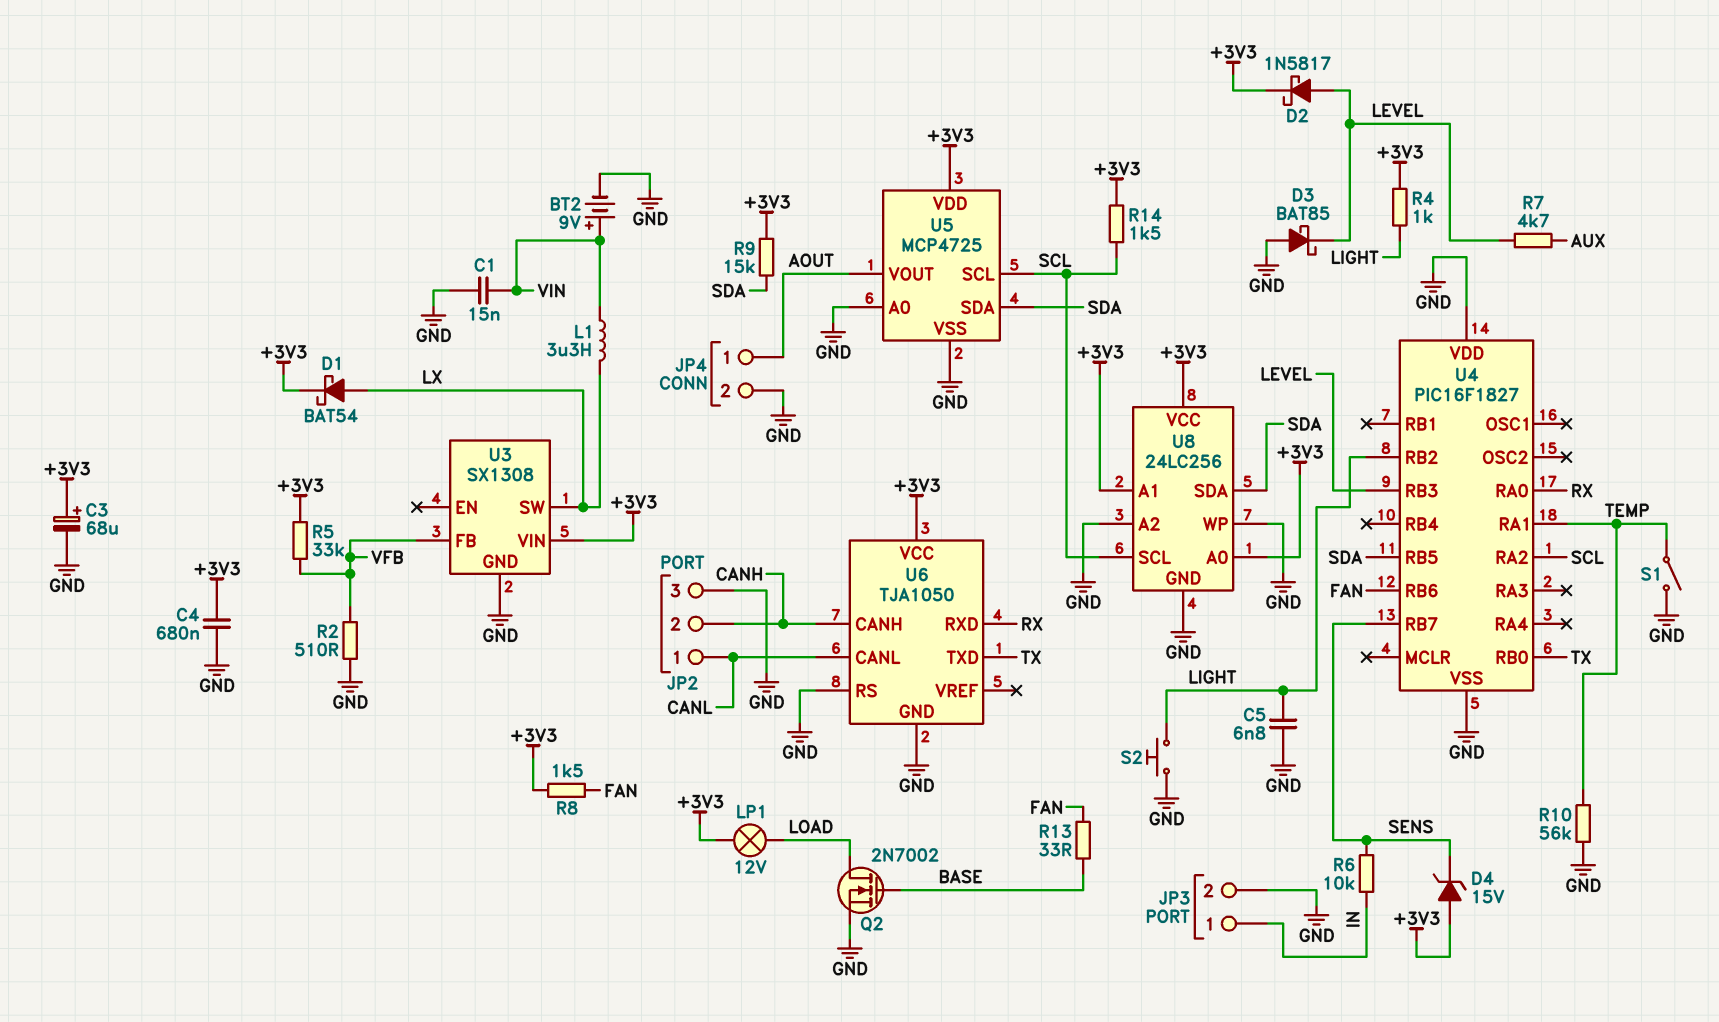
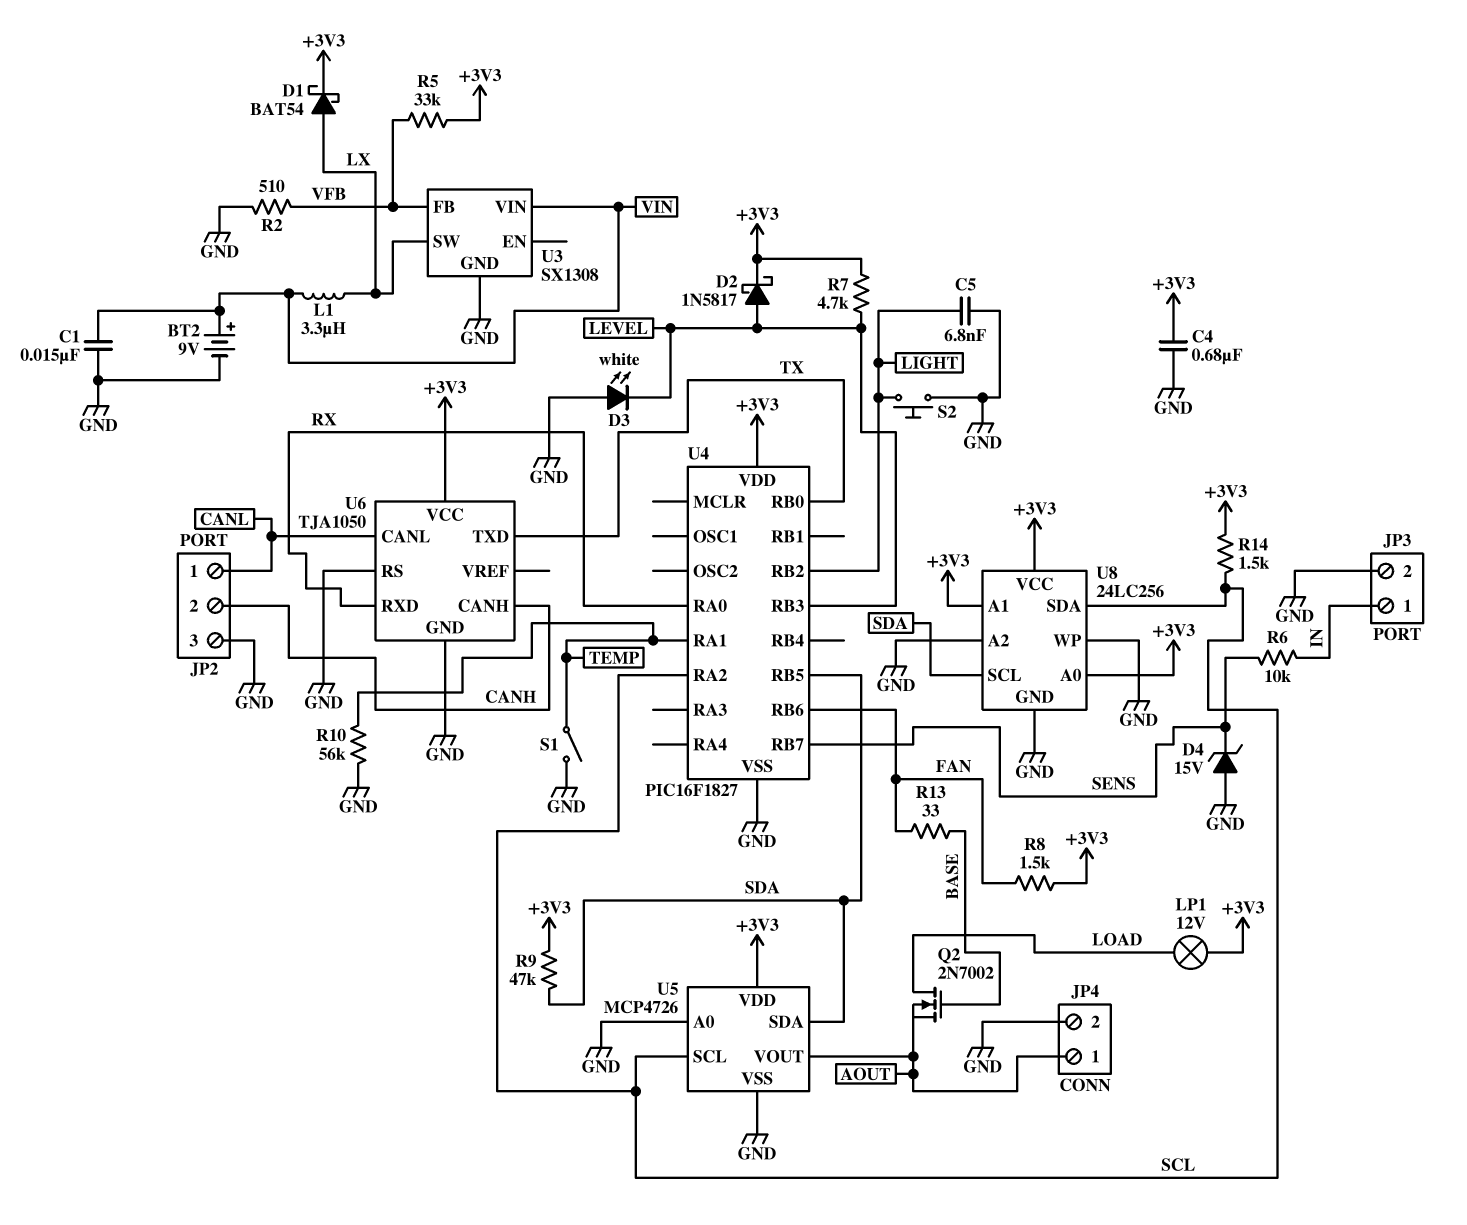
C3: 68uF (plus +3V3, minus GND) -> none
D3: schottky BAT85 (A GND, K LEVEL) -> LED white (A GND, K LEVEL)
D4: zener 15V (A +3V3, K SENS) -> zener 15V (A GND, K SENS)
Q2: NMOS 2N7002 (G BASE, D LOAD, S GND) -> NMOS 2N7002 (G BASE, D LOAD, S AOUT)
R4: 1k (+3V3, LIGHT) -> none
R7: 4.7k (AUX, LEVEL) -> 4.7k (+3V3, LEVEL)
R9: 15k (+3V3, SDA) -> 47k (+3V3, SDA)
U3 pin VIN: +3V3 -> VIN
U4 pin VDD: GND -> +3V3
U5: MCP4725 -> MCP4726
U8 pin SCL: SCL -> SDA
U8 pin SDA: SDA -> SCL

